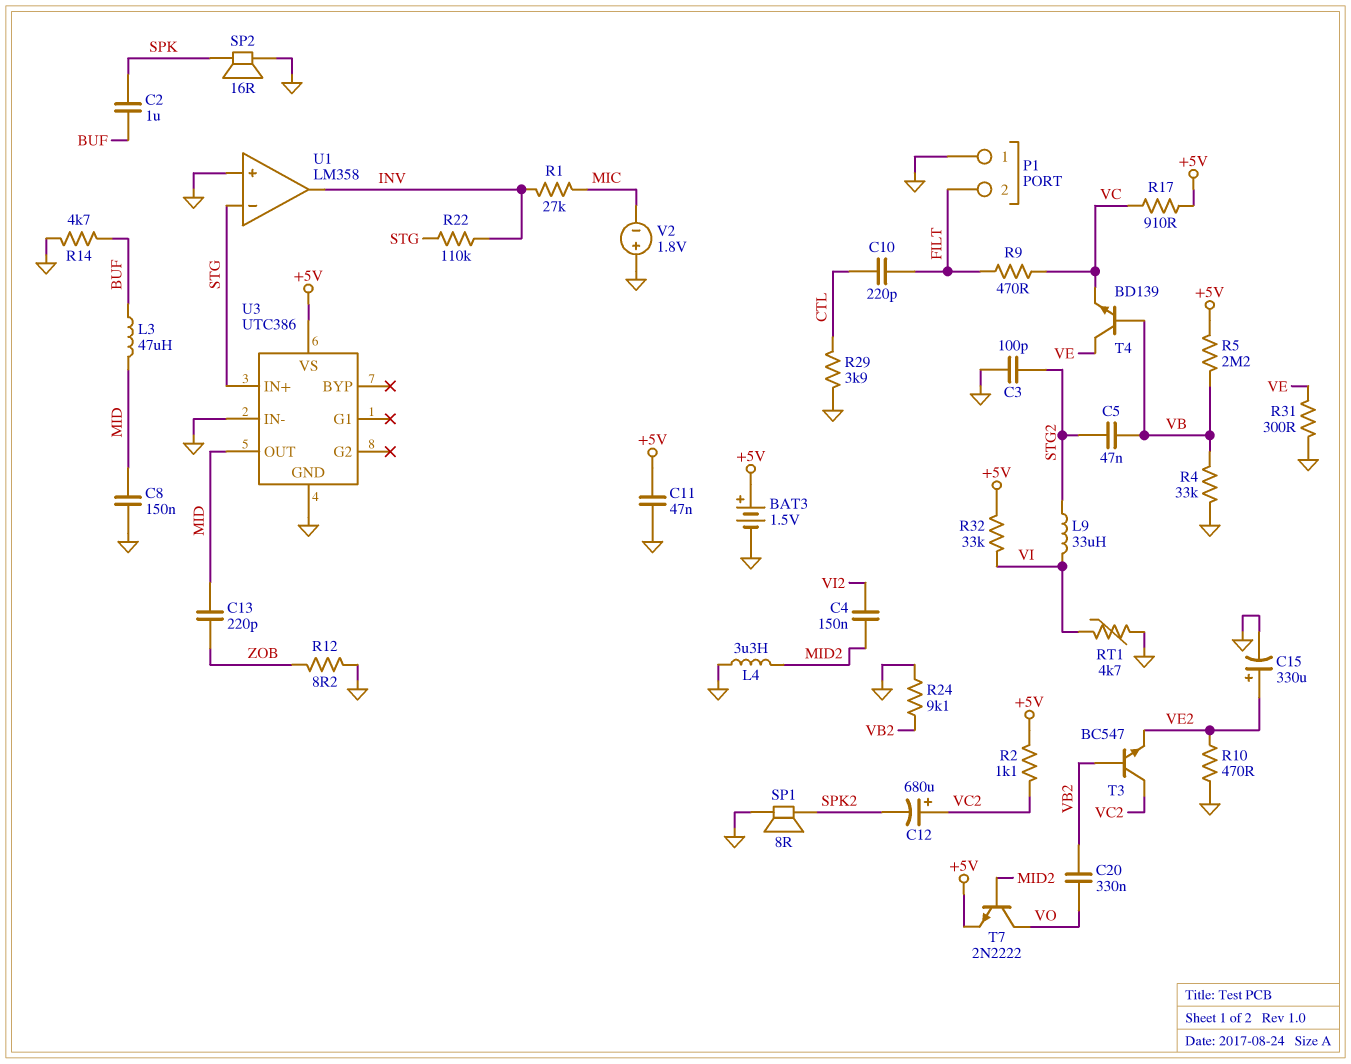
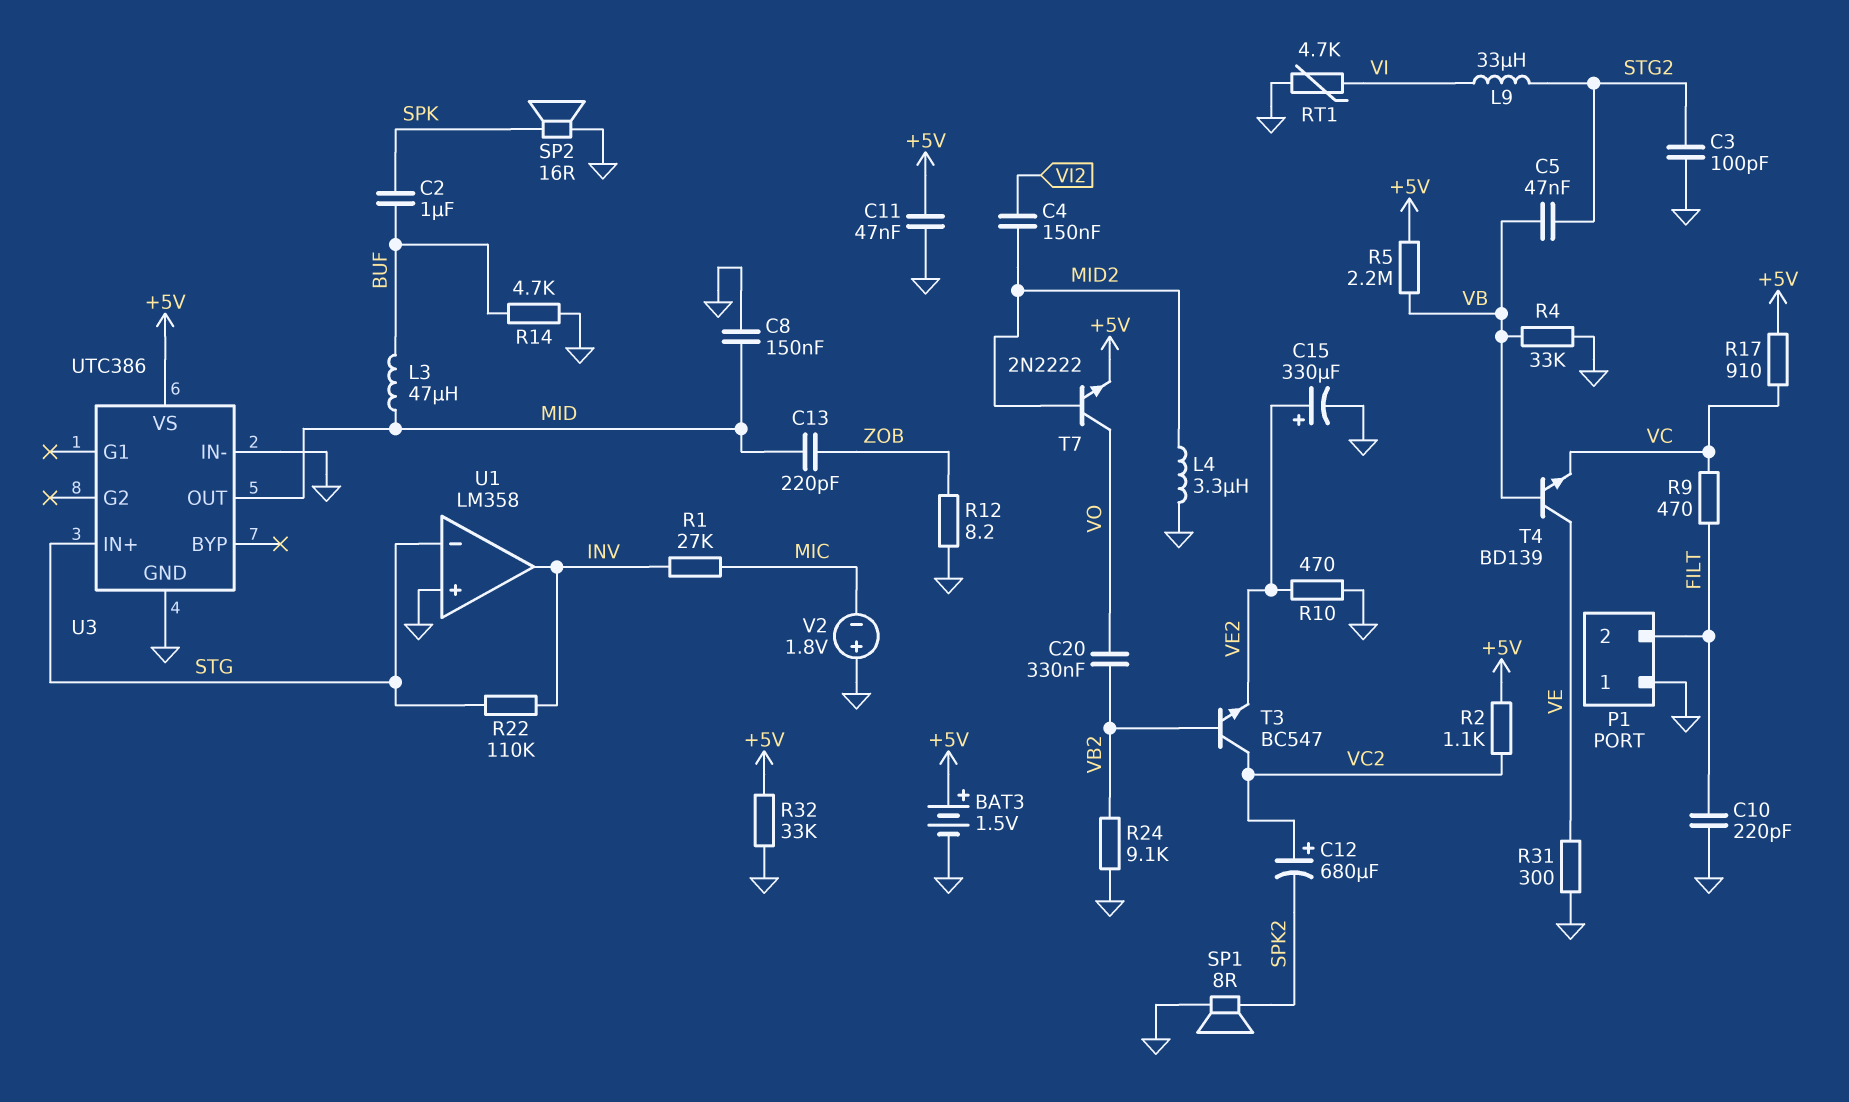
C10: 220pF (CTL, FILT) -> 220pF (FILT, GND)
R29: 3.9k (CTL, GND) -> none
R32: 33k (+5V, VI) -> 33k (+5V, GND)

